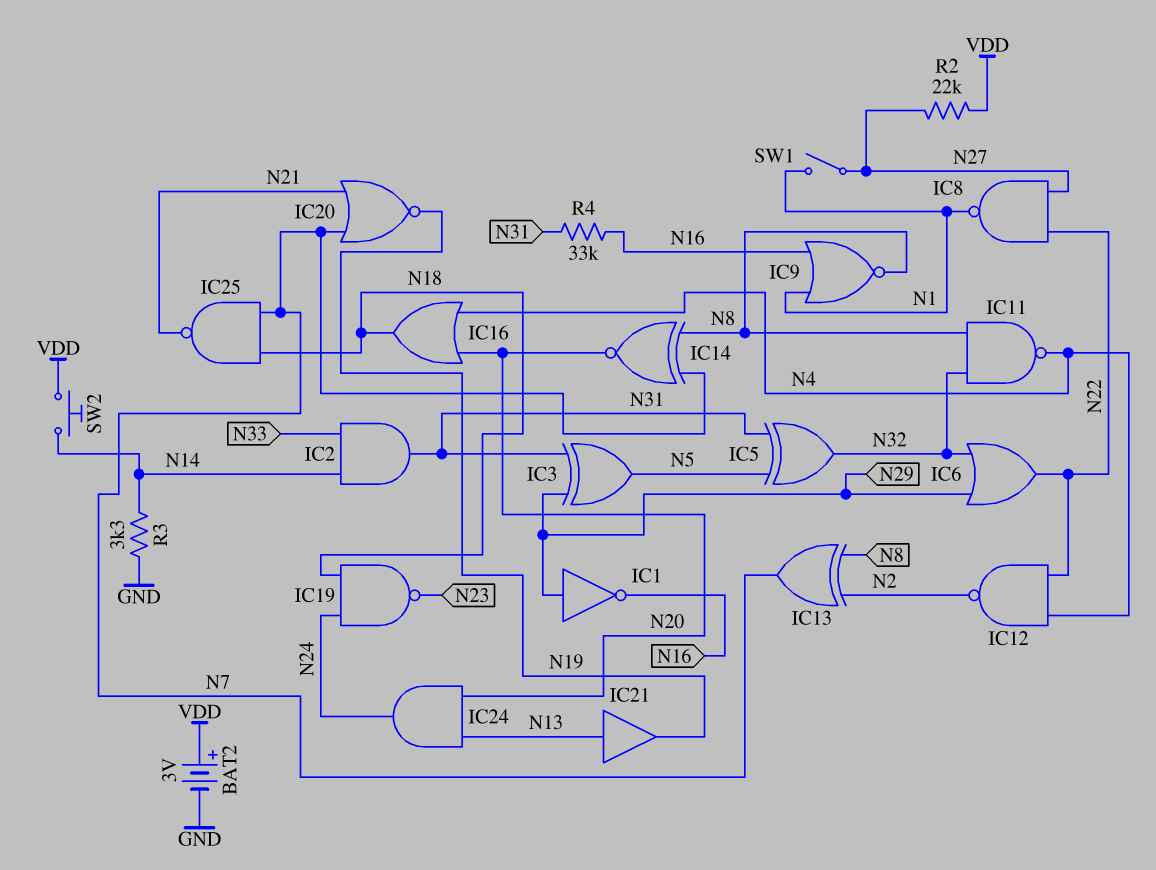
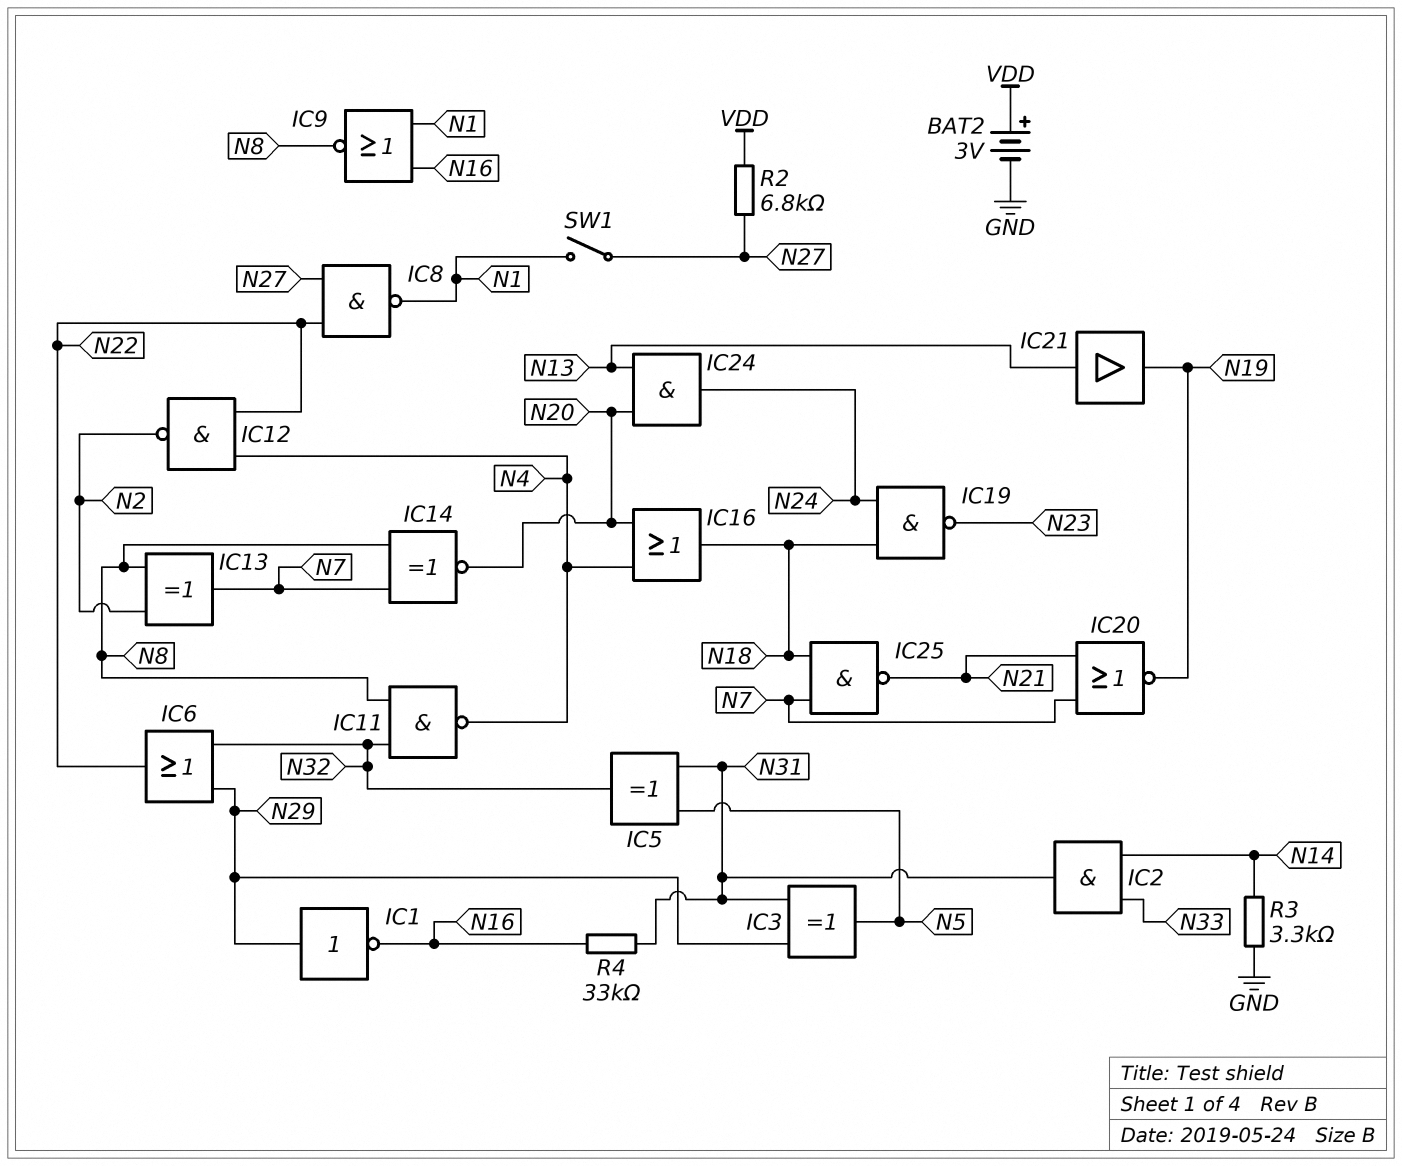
R2: 22k (N27, VDD) -> 6.8k (N27, VDD)
SW2: button (N14, VDD) -> none

